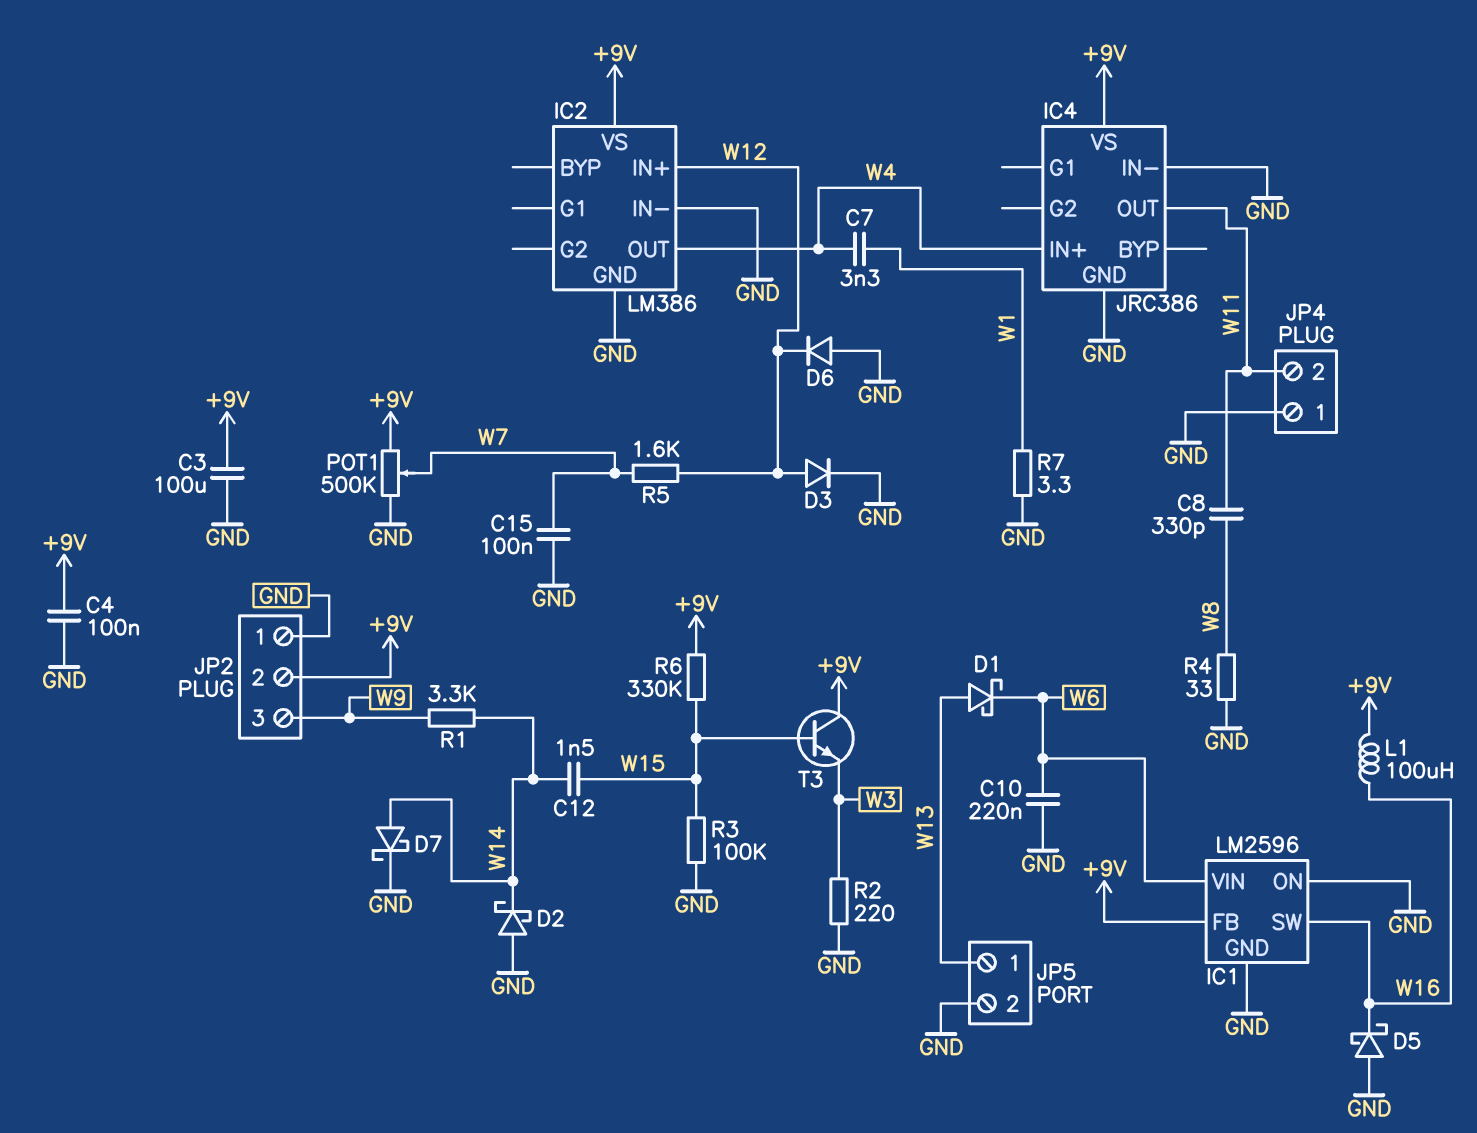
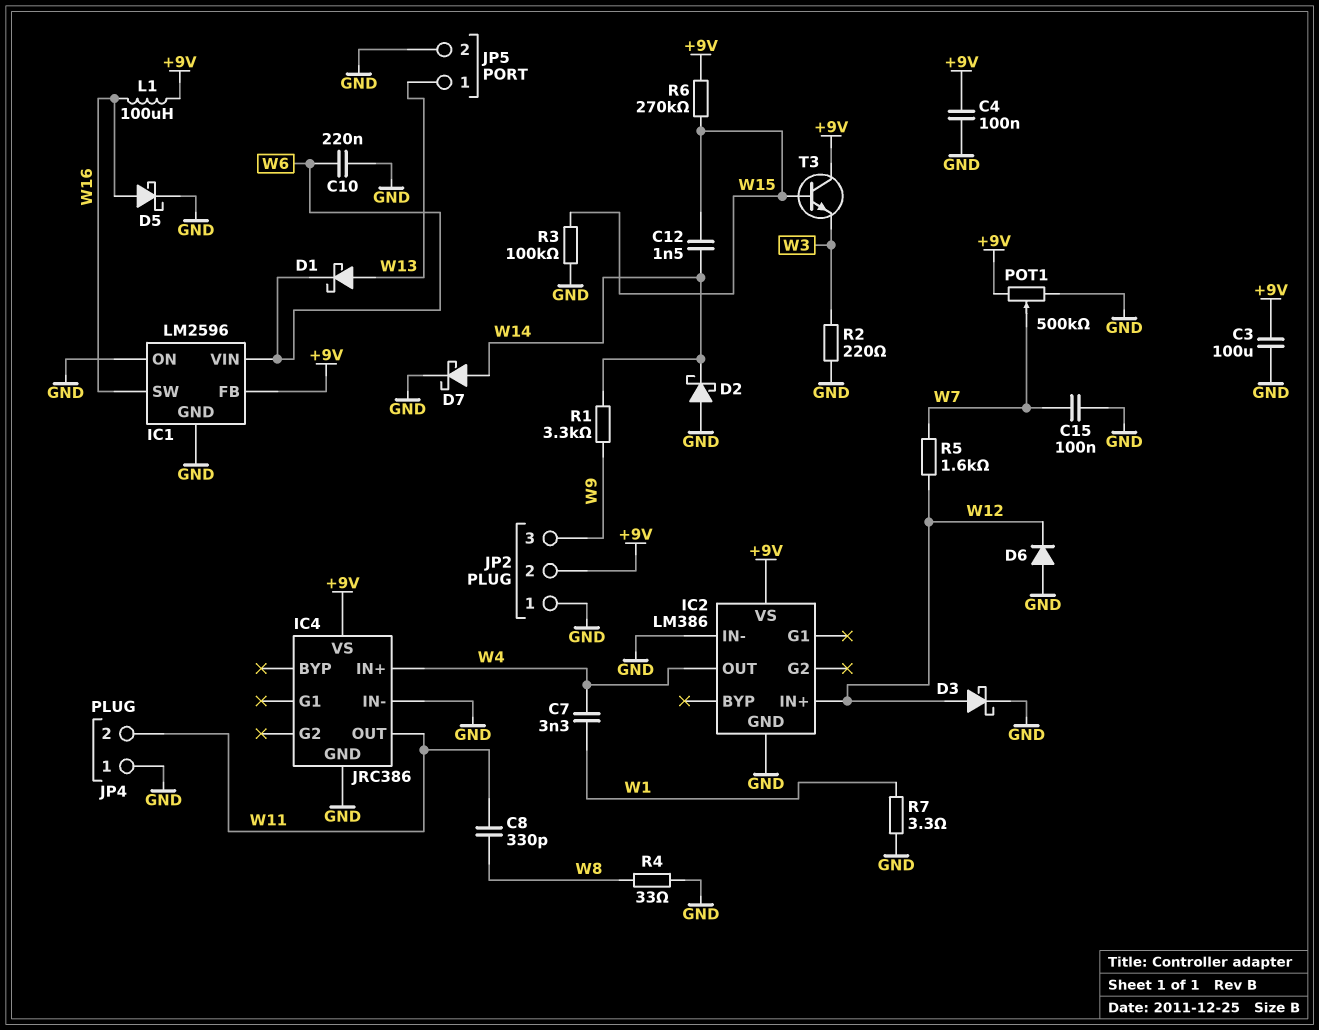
D3: diode (A W12, K GND) -> schottky (A W12, K GND)
D5: schottky (A GND, K W16) -> schottky (A W16, K GND)
R6: 330k (+9V, W15) -> 270k (+9V, W15)

